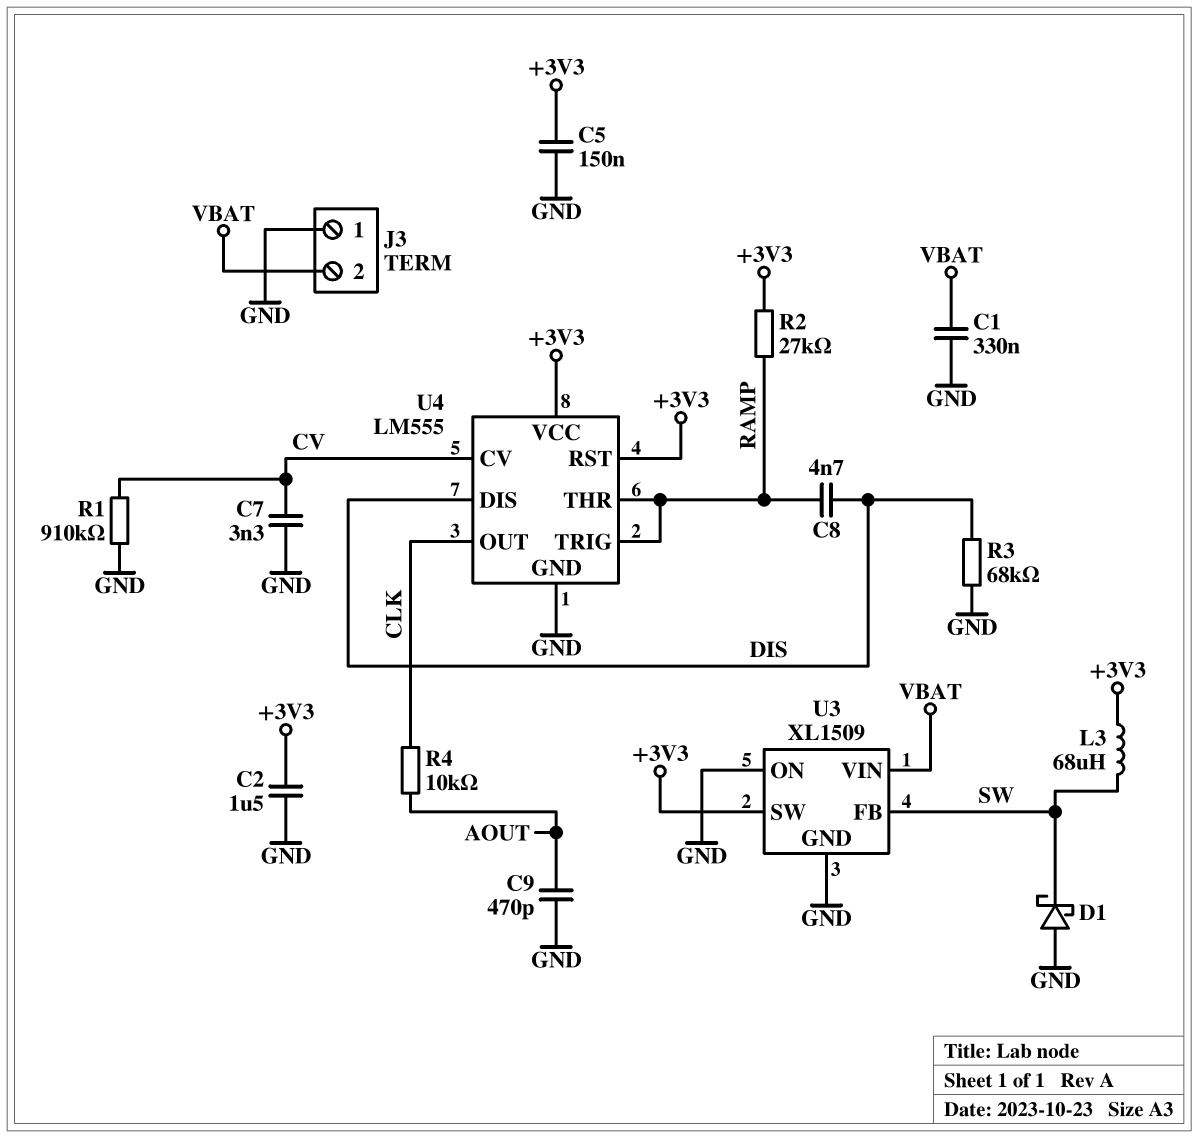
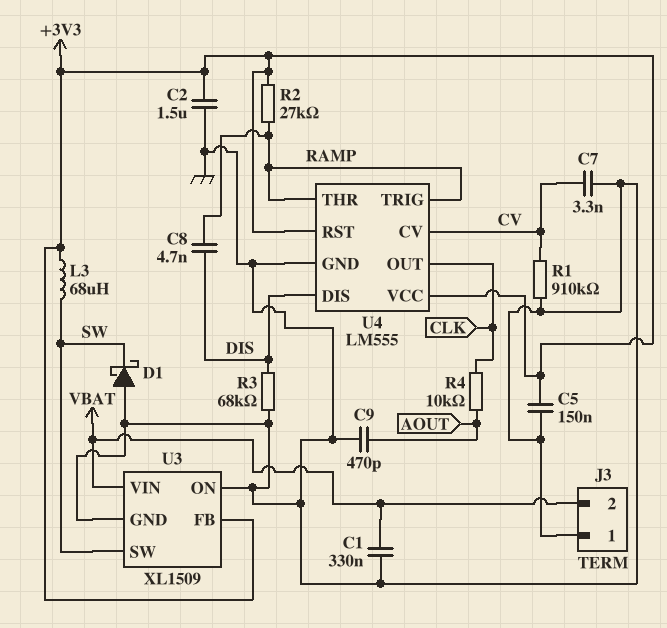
U3 pin FB: SW -> +3V3
U3 pin SW: +3V3 -> SW

